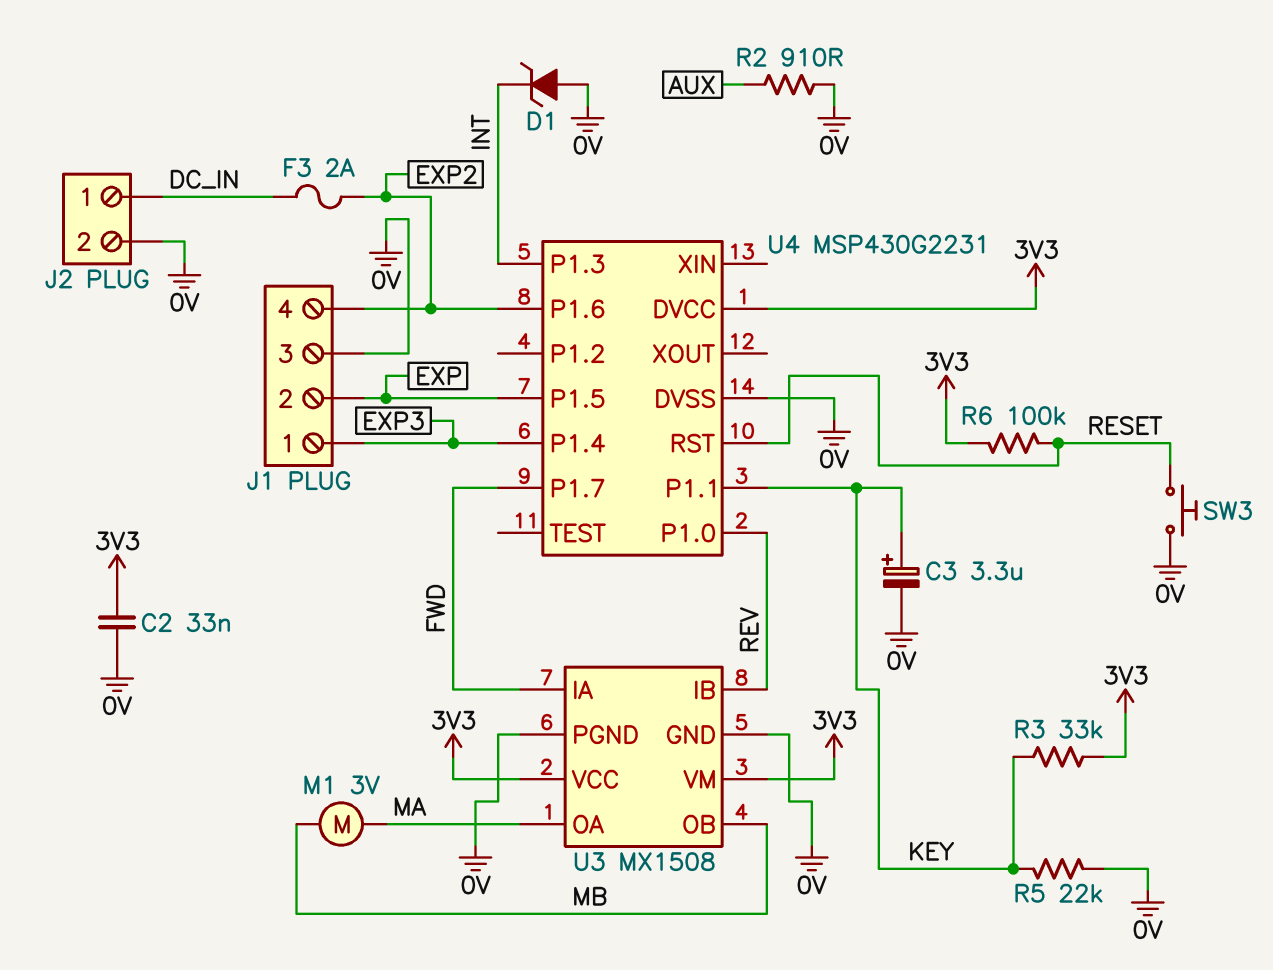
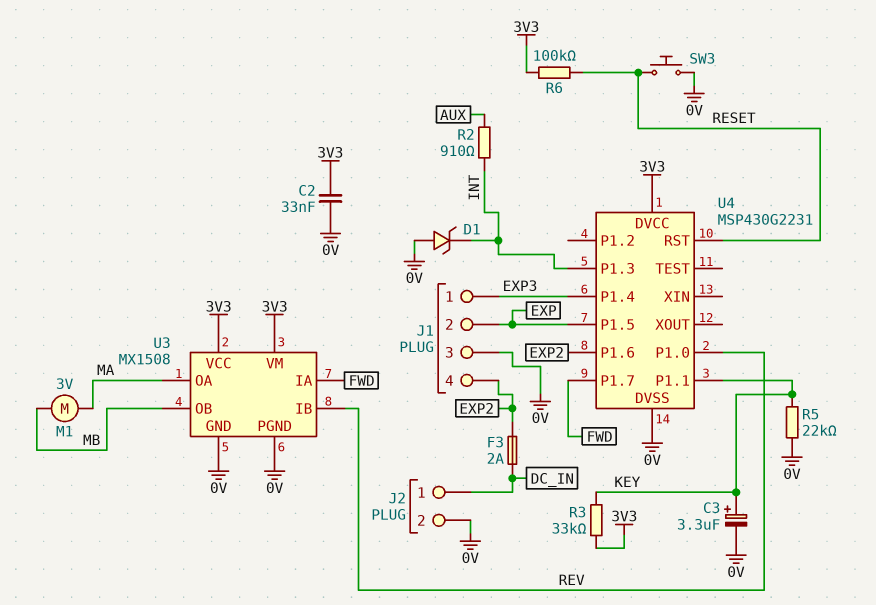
R2: 910 (0V, AUX) -> 910 (AUX, INT)

